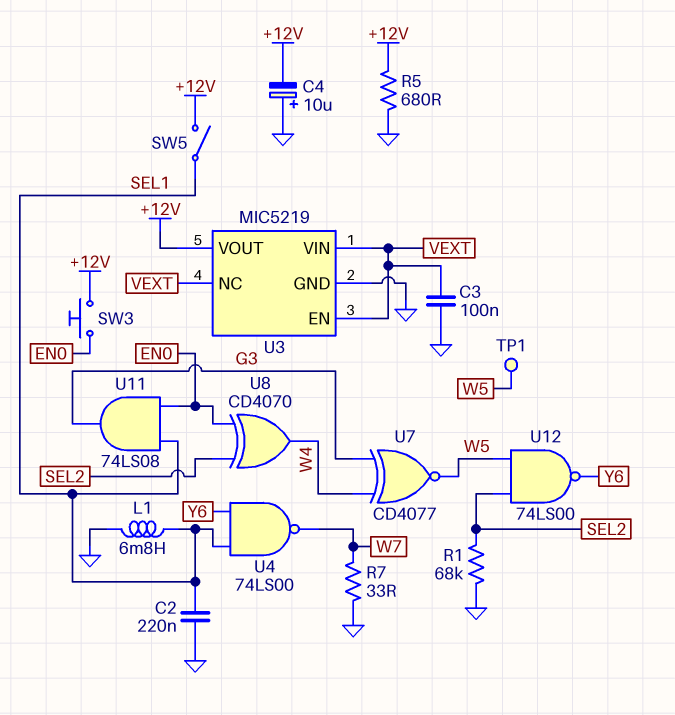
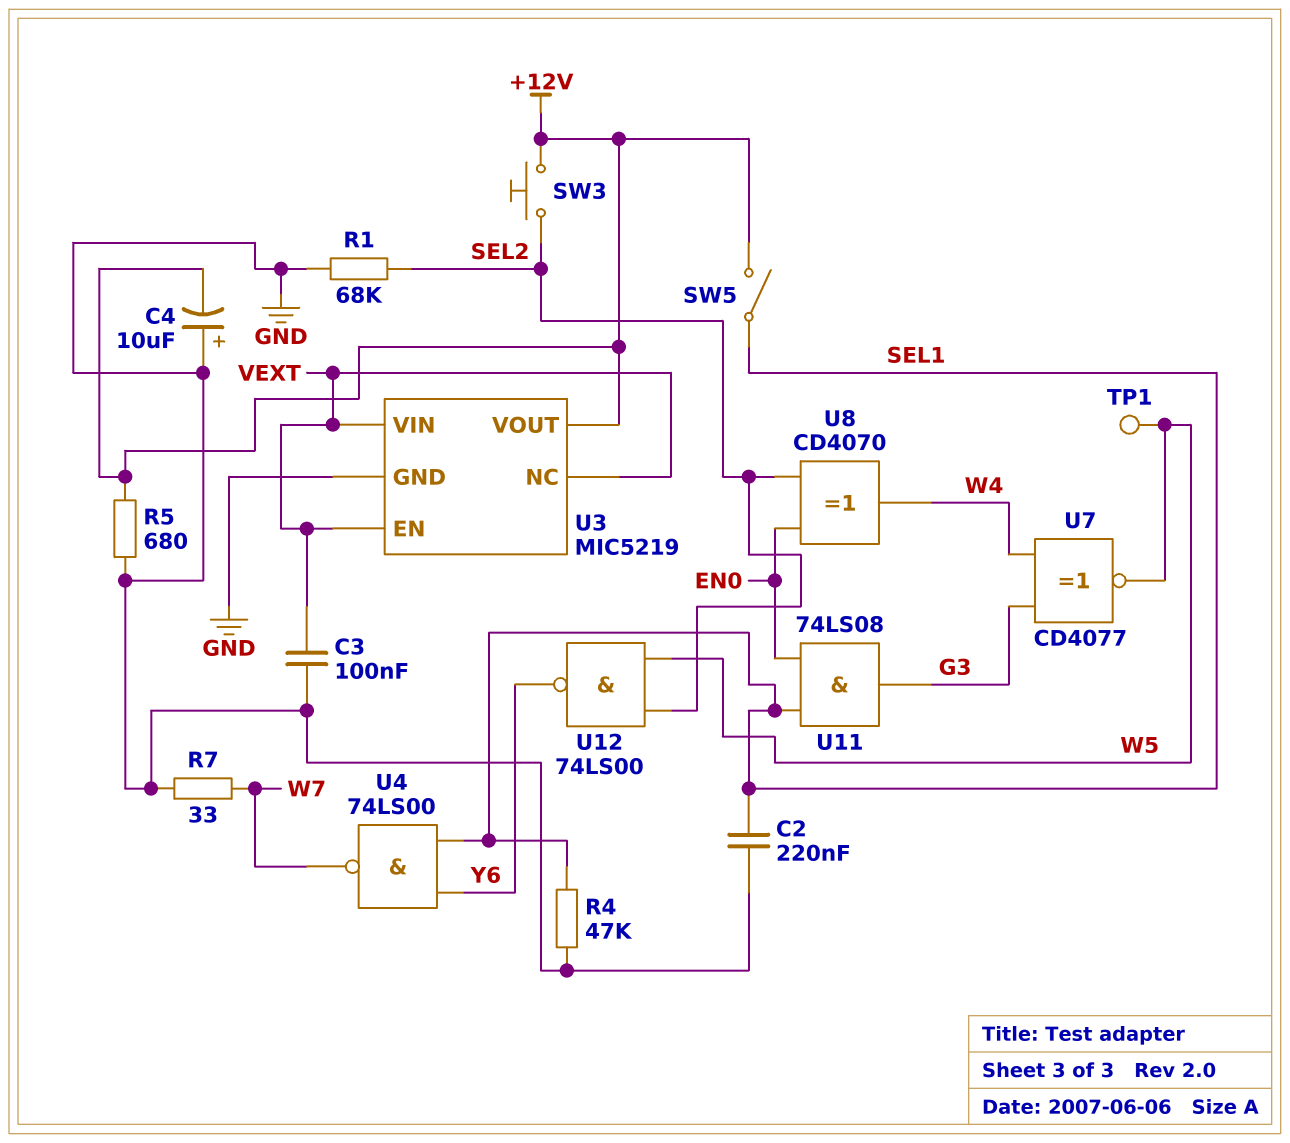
L1: 6.8mH (GND, SEL1) -> none
R4: none -> 47k (GND, SEL1)
SW3: button (+12V, EN0) -> button (+12V, SEL2)

